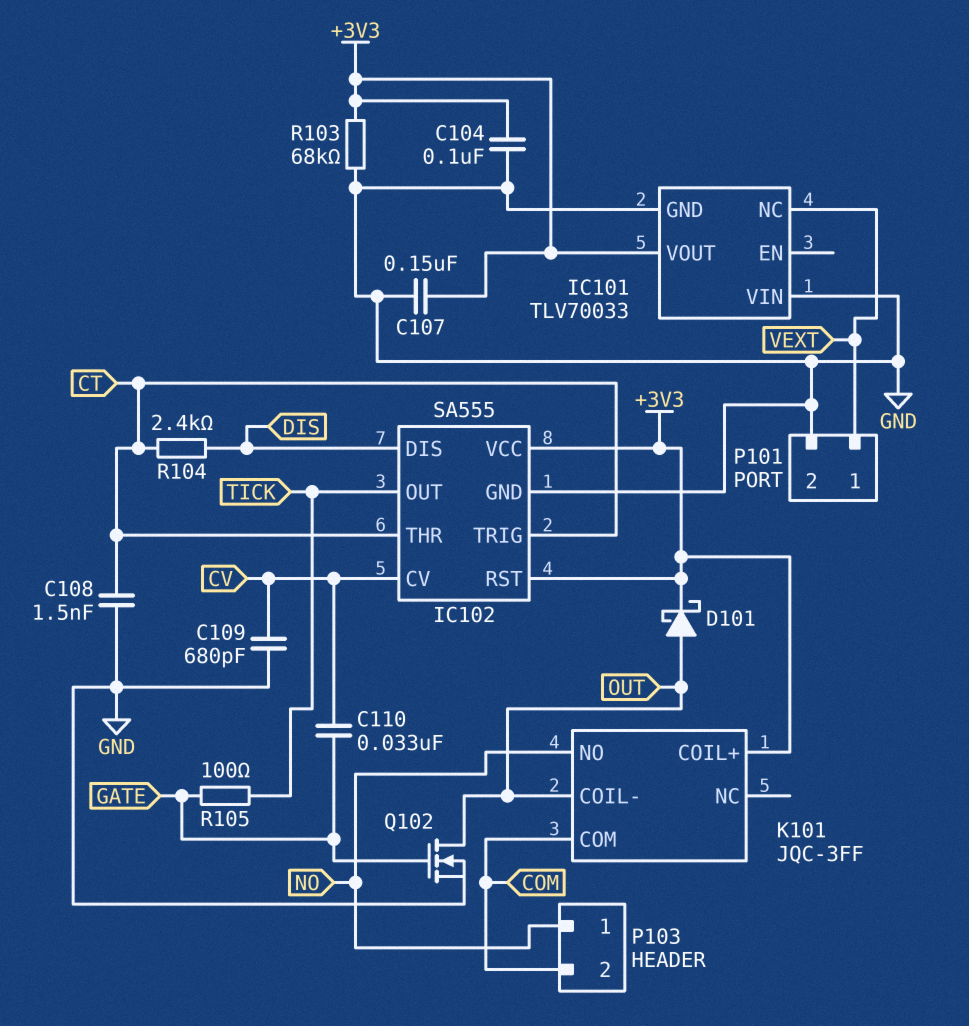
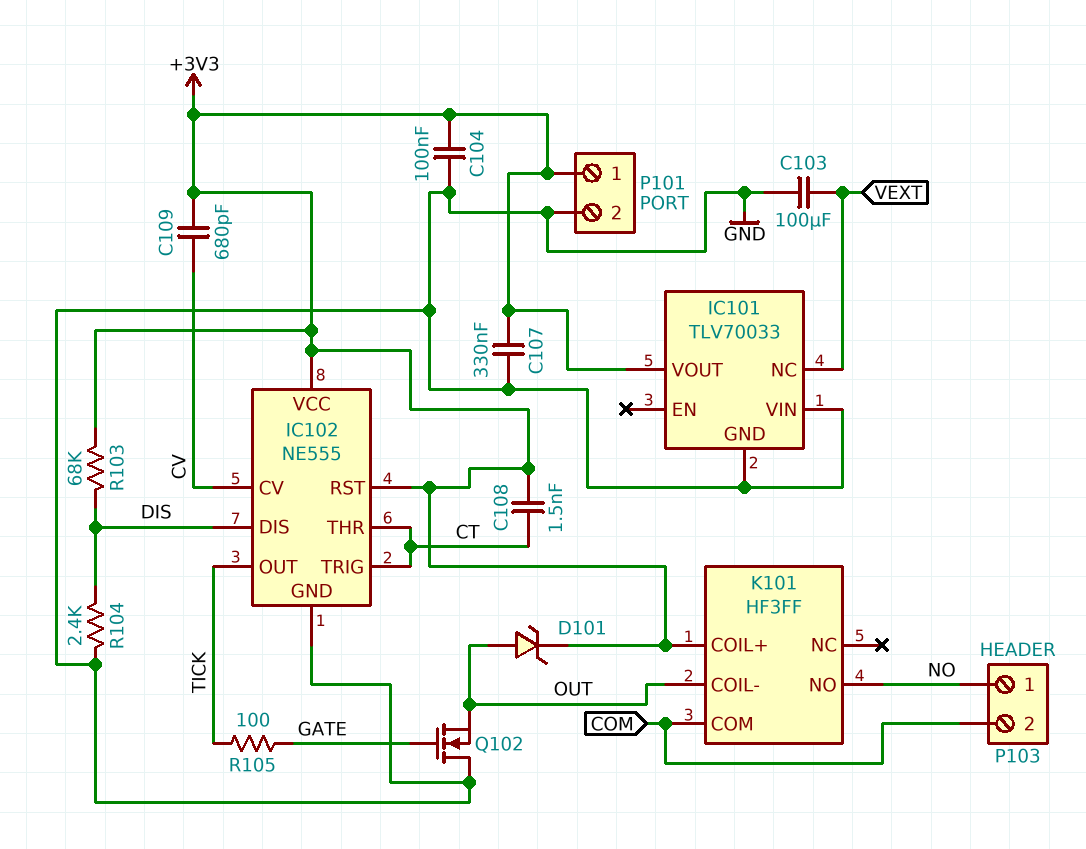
C103: none -> 100uF (GND, VEXT)
C107: 150nF (+3V3, GND) -> 330nF (+3V3, GND)
C108: 1.5nF (CT, GND) -> 1.5nF (+3V3, CT)
C109: 680pF (CV, GND) -> 680pF (+3V3, CV)
C110: 33nF (CV, GATE) -> none
D101: schottky (A OUT, K +3V3) -> zener (A OUT, K +3V3)
IC102: SA555 -> NE555
K101: JQC-3FF -> HF3FF
P101 pin 1: VEXT -> +3V3
Q102: NMOS (G GATE, D OUT, S GND) -> NMOS (G GATE, D GND, S OUT)
R103: 68k (+3V3, GND) -> 68k (+3V3, DIS)
R104: 2.4k (CT, DIS) -> 2.4k (DIS, GND)

